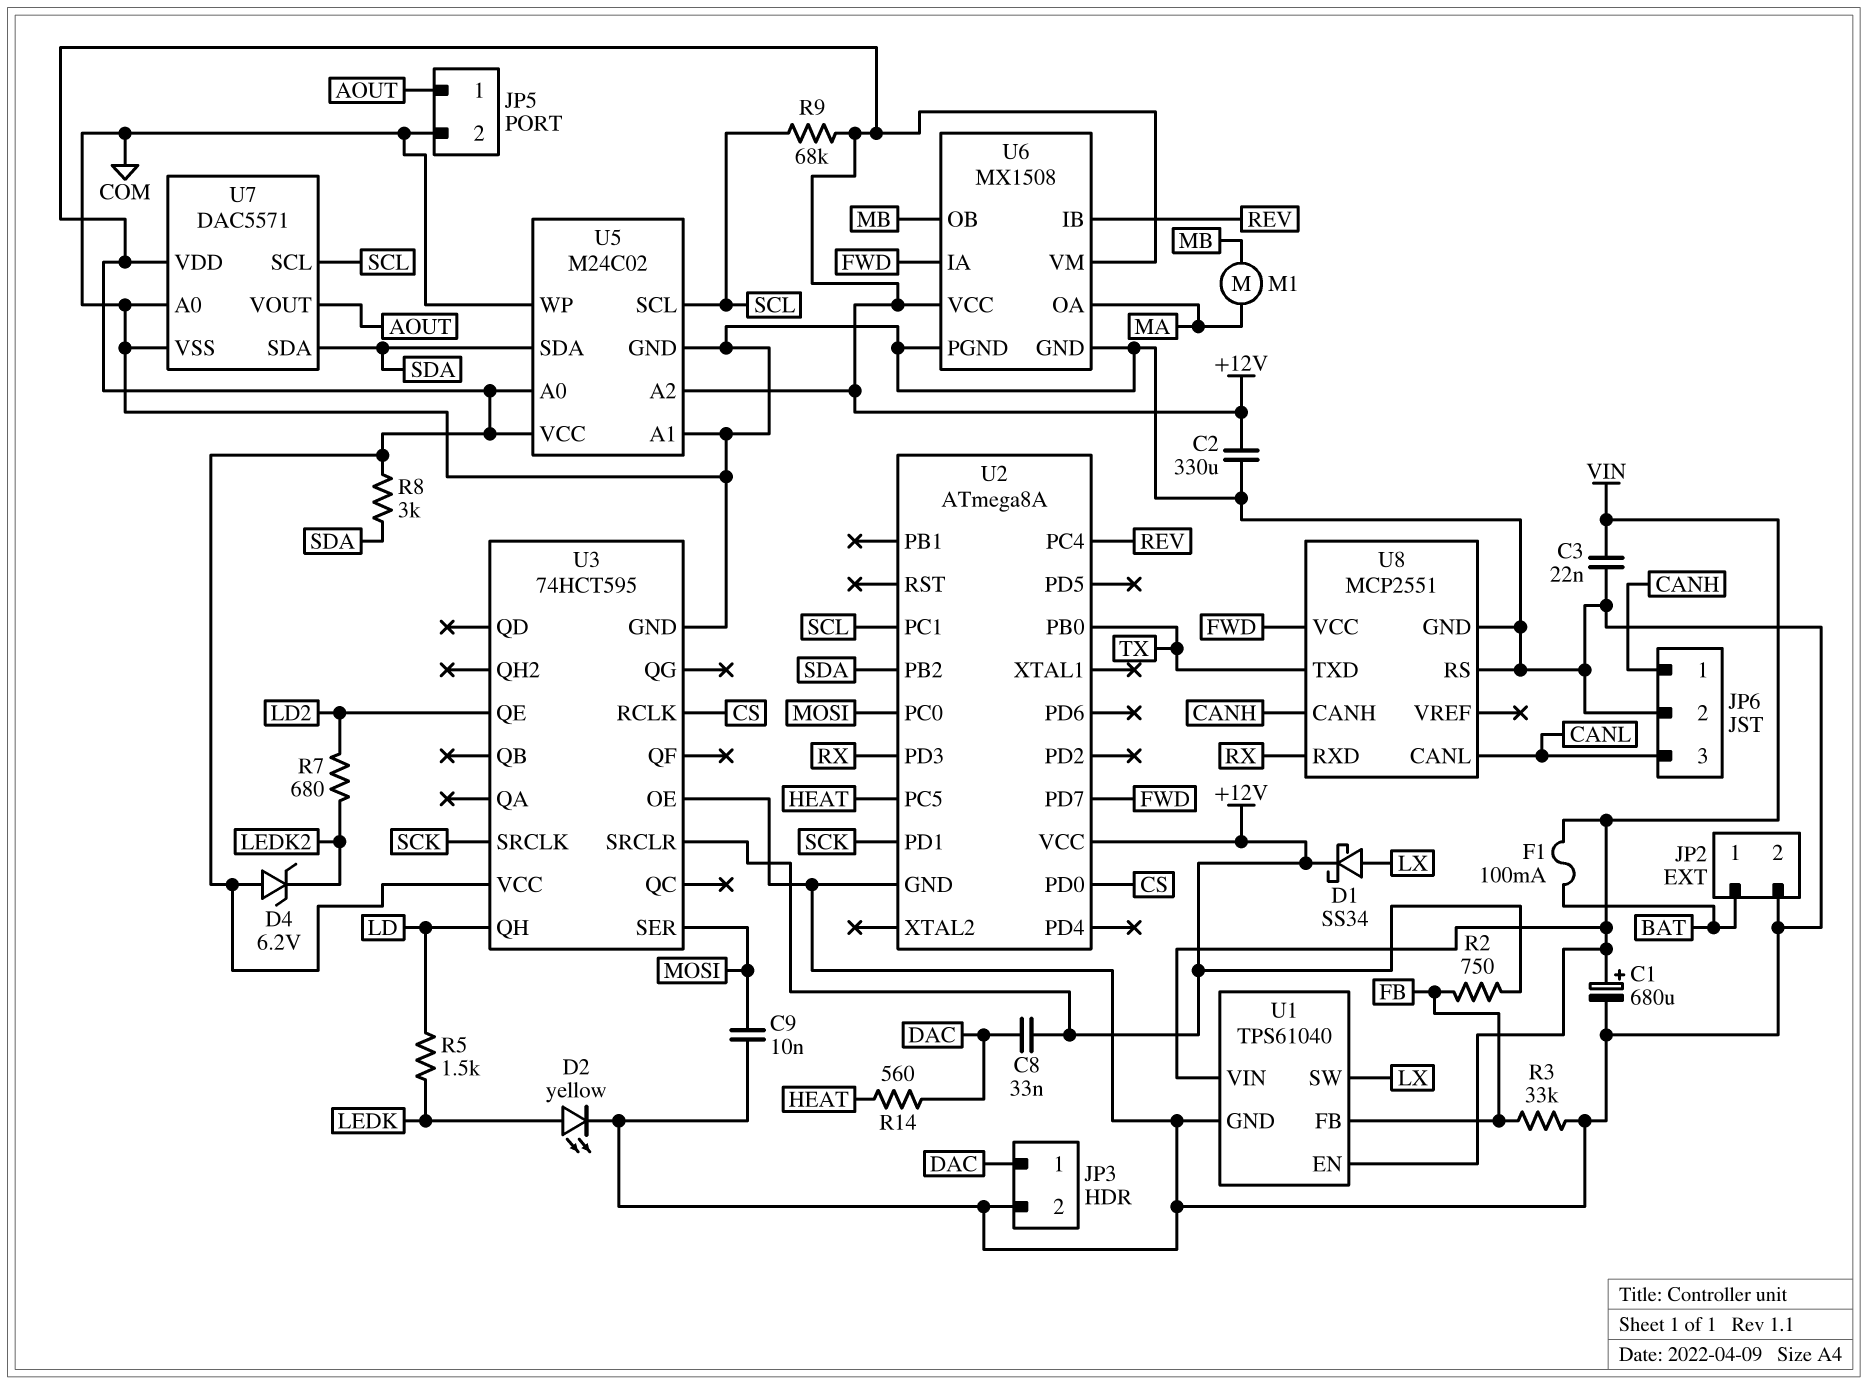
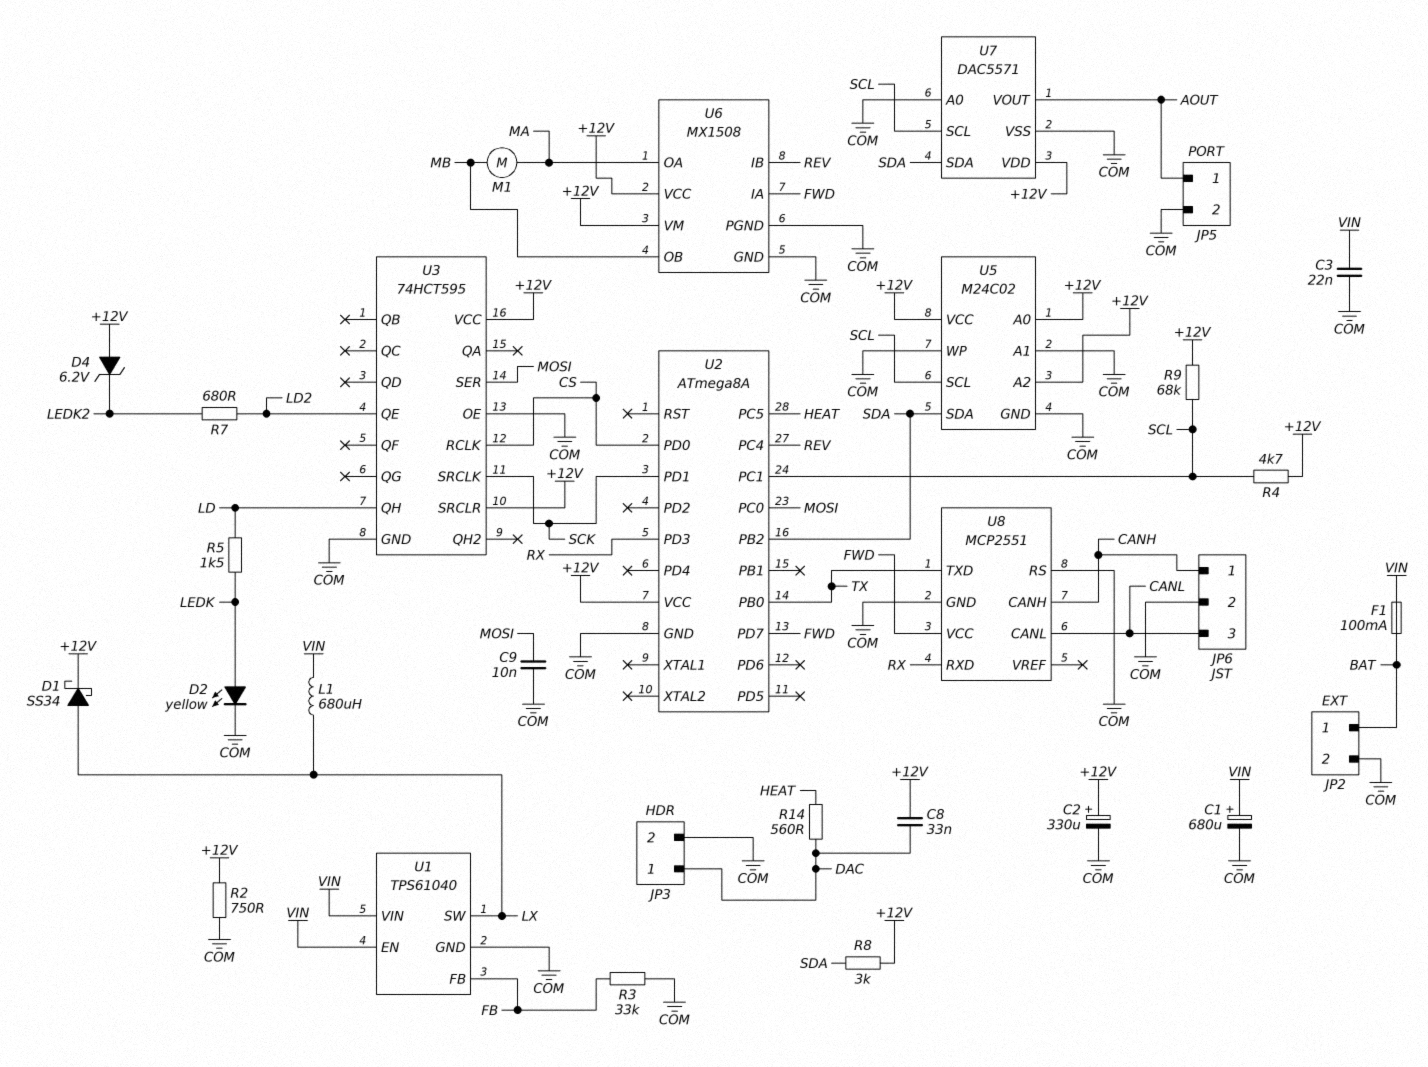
C2: 330uF (+12V, COM) -> 330uF (plus +12V, minus COM)
L1: none -> 680uH (LX, VIN)
R2: 750 (+12V, FB) -> 750 (+12V, COM)
R4: none -> 4.7k (+12V, SCL)

